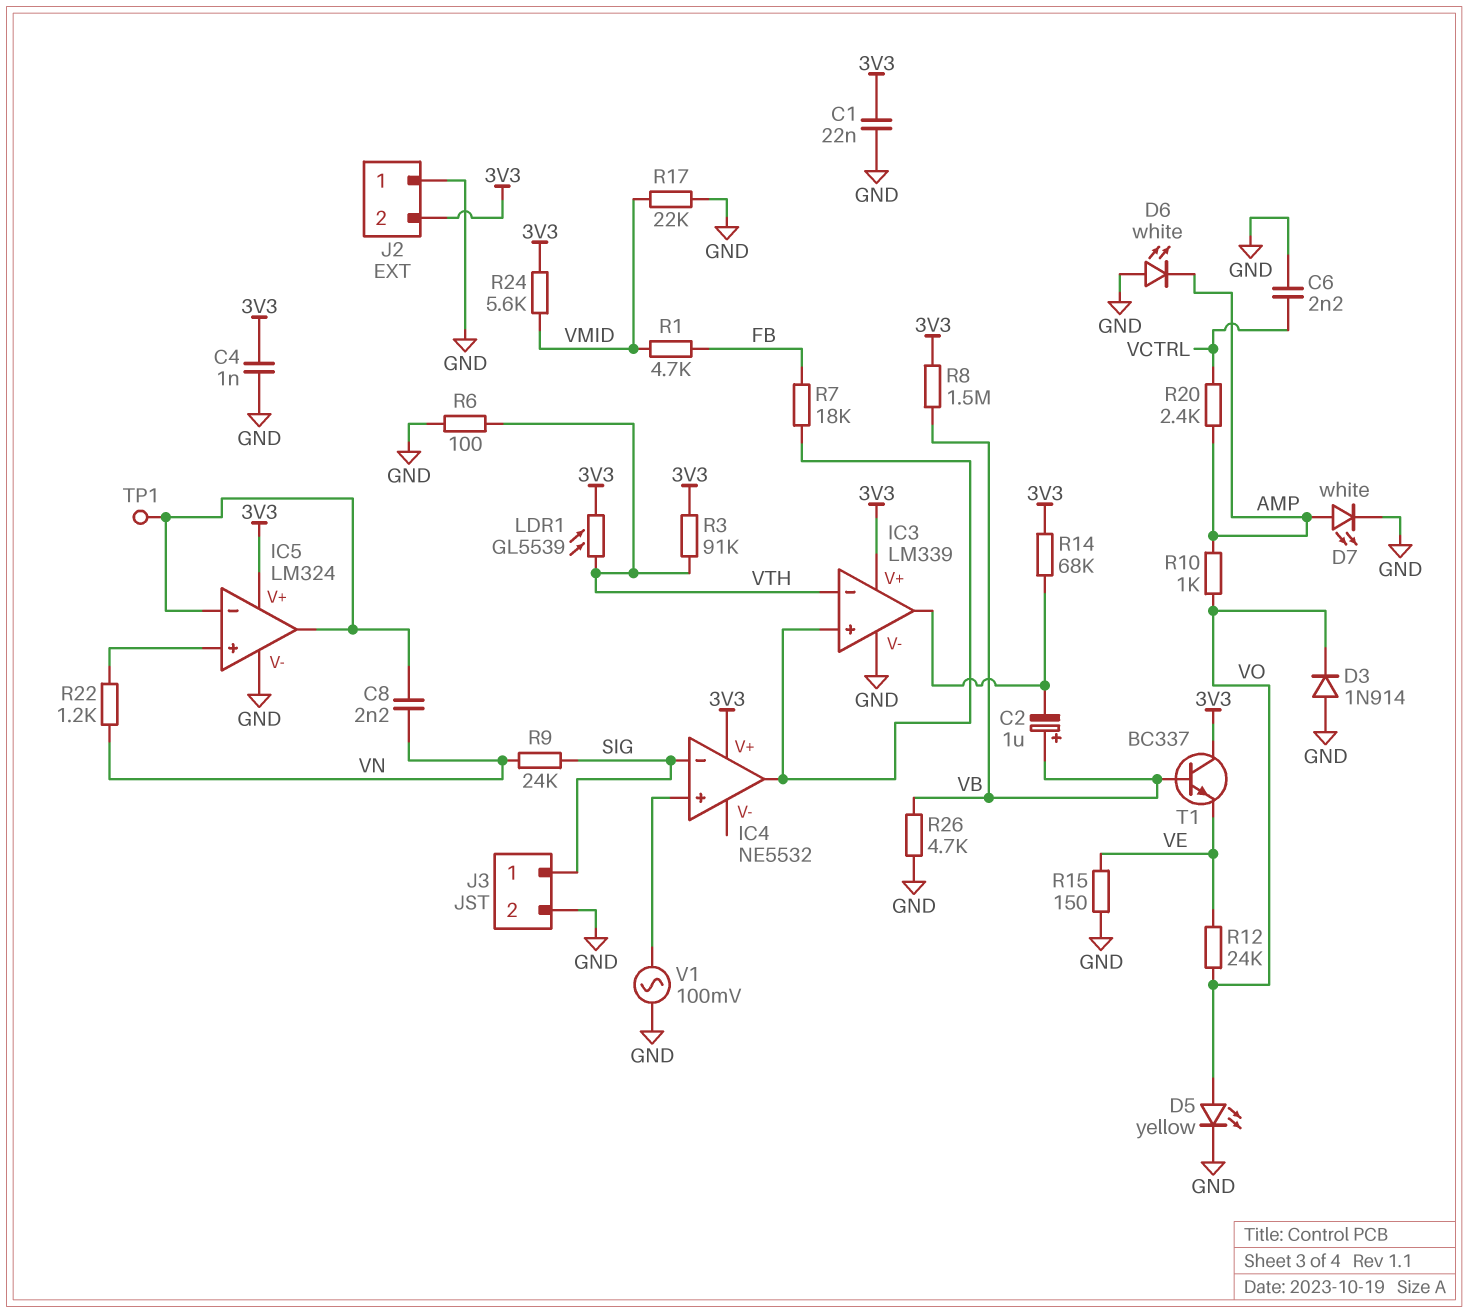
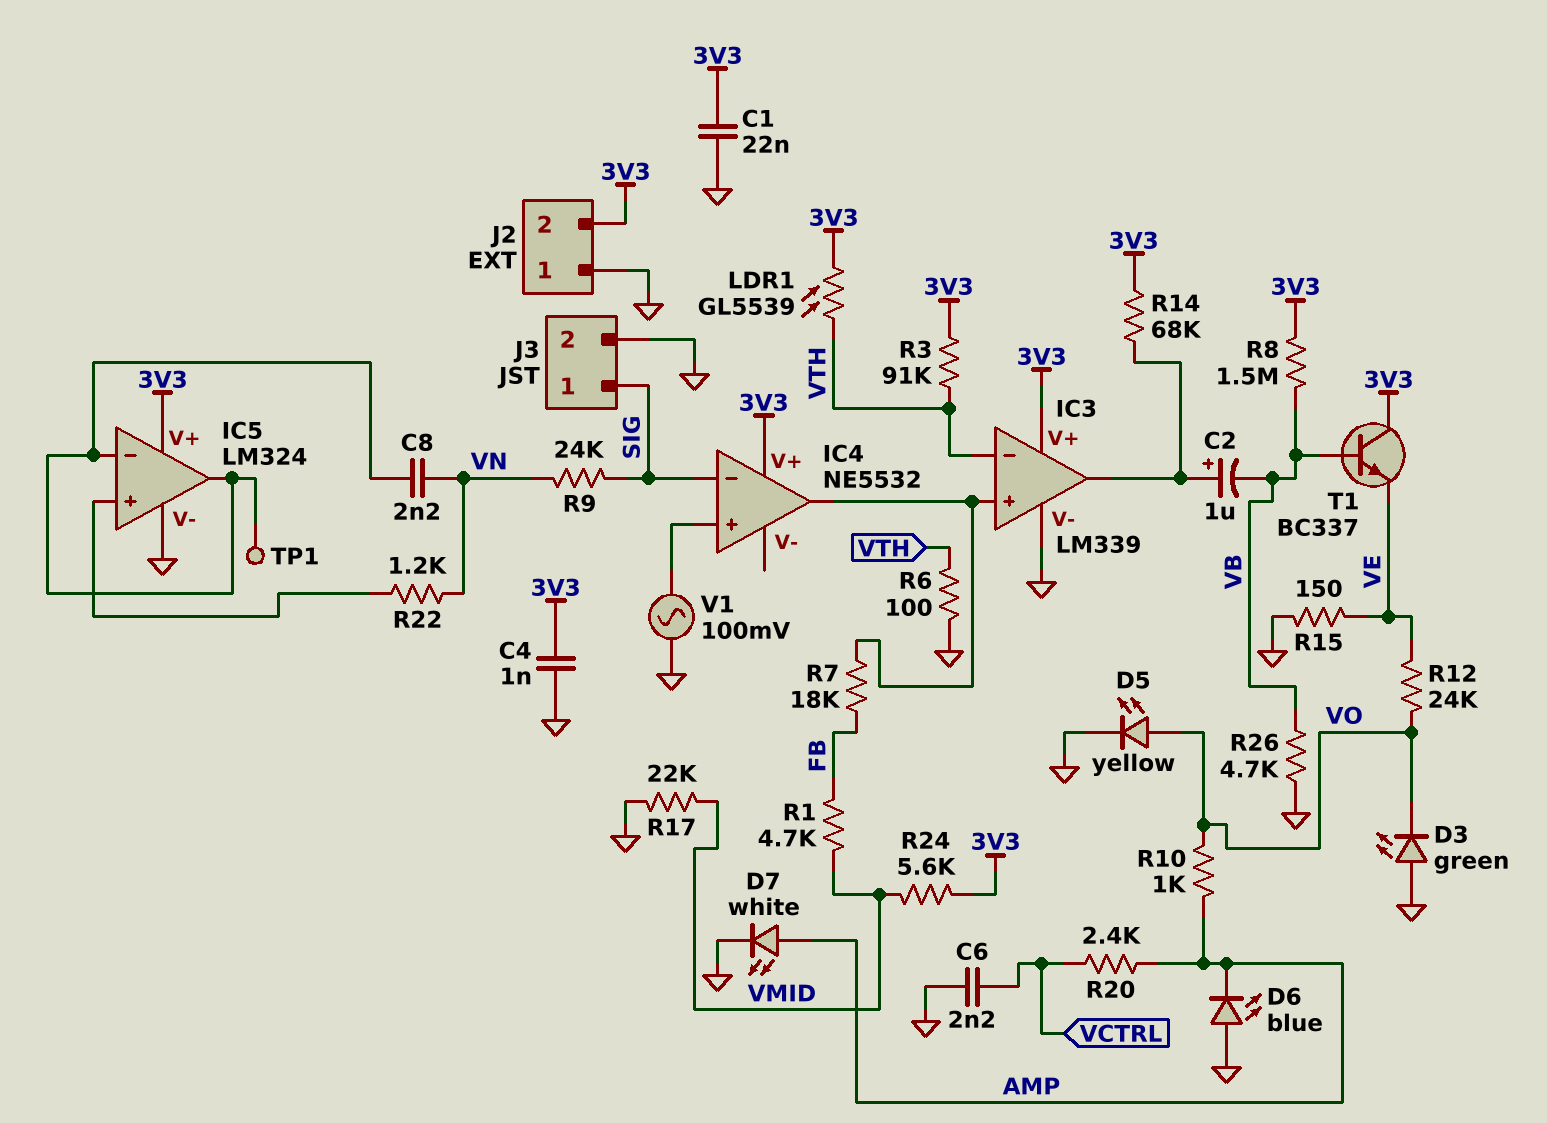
C2: 1uF (plus VB, minus IC3/out) -> 1uF (plus IC3/out, minus VB)
D3: diode 1N914 (A GND, K VO) -> LED green (A GND, K VO)
D6: LED white (A GND, K AMP) -> LED blue (A GND, K AMP)

